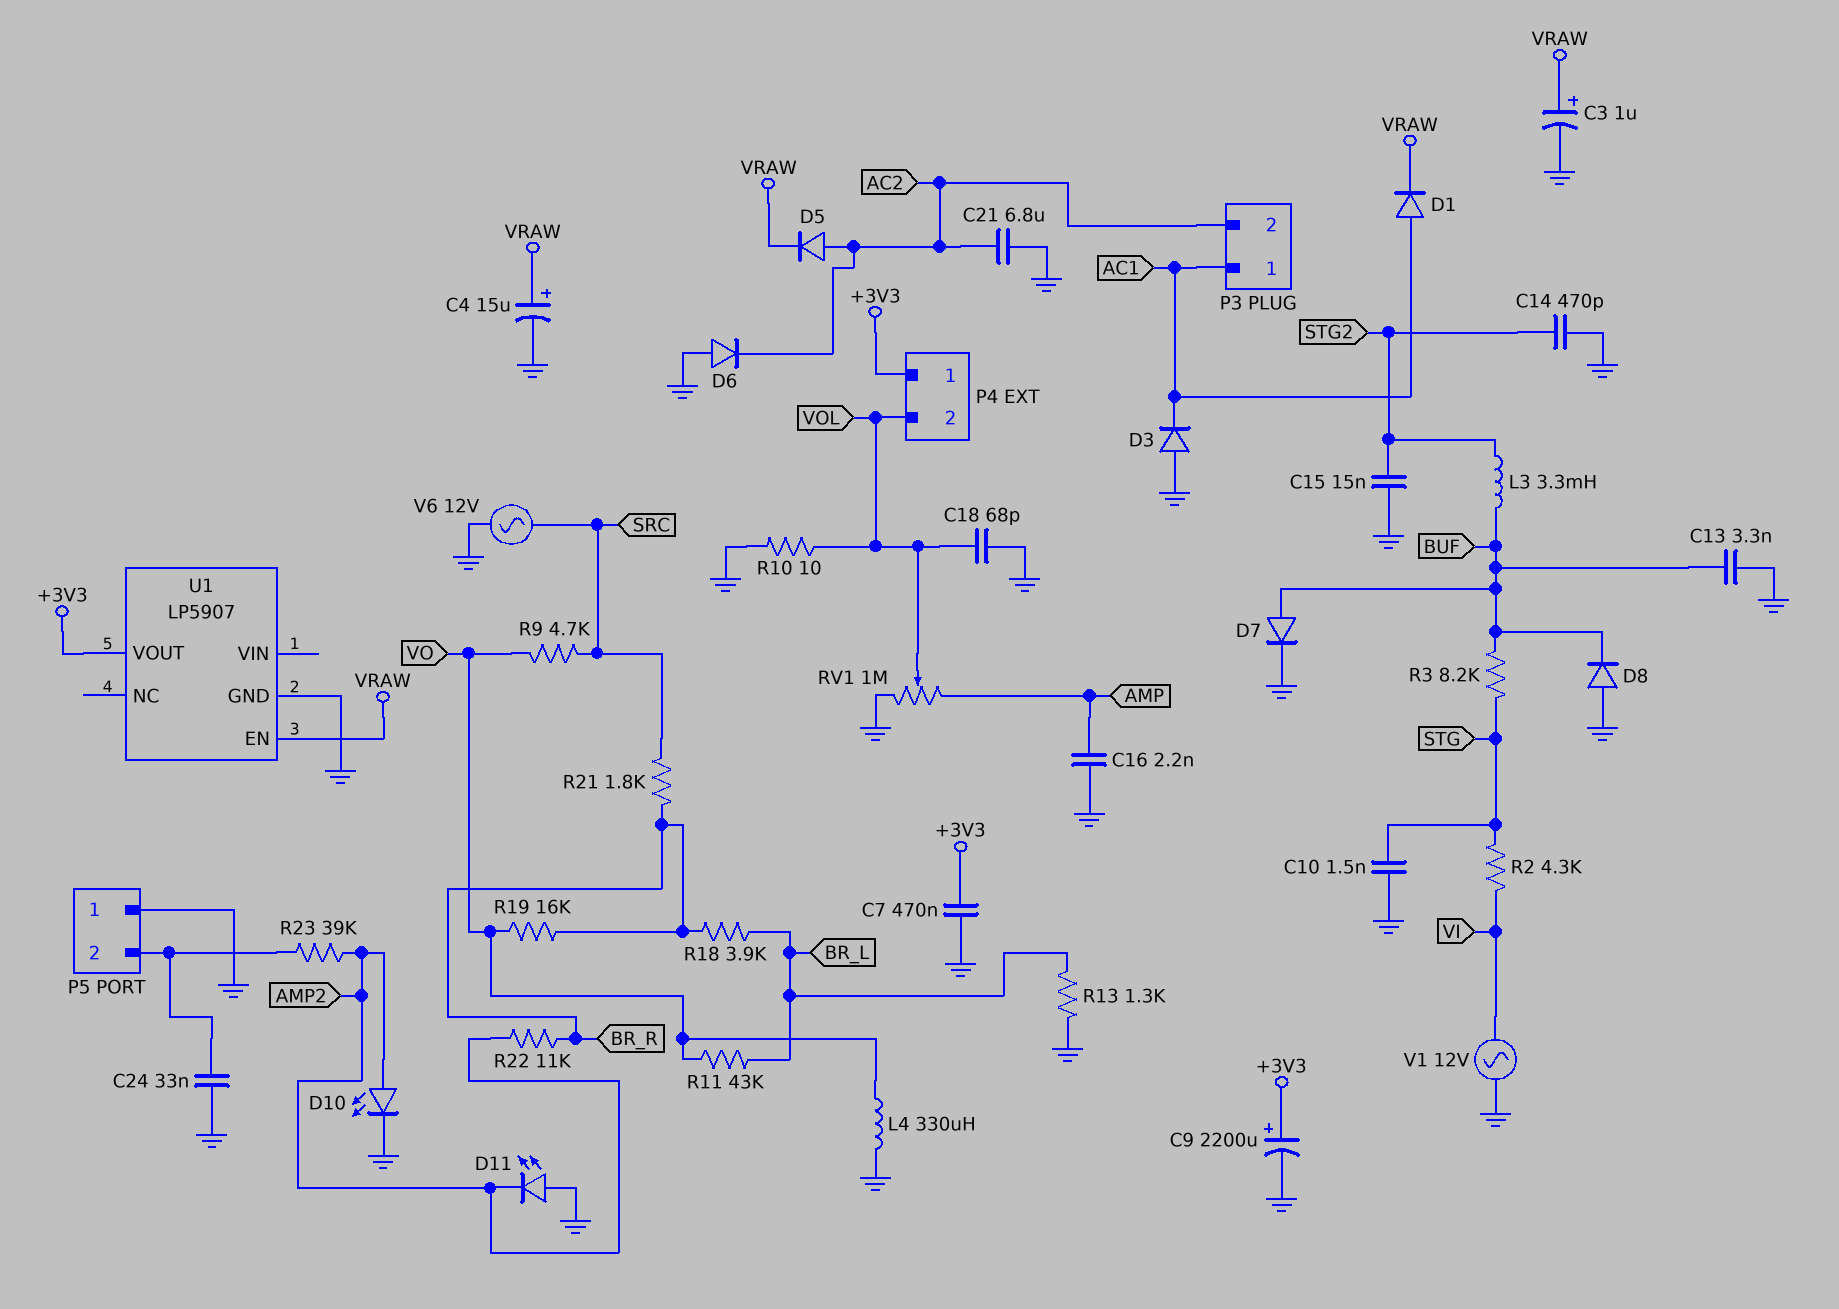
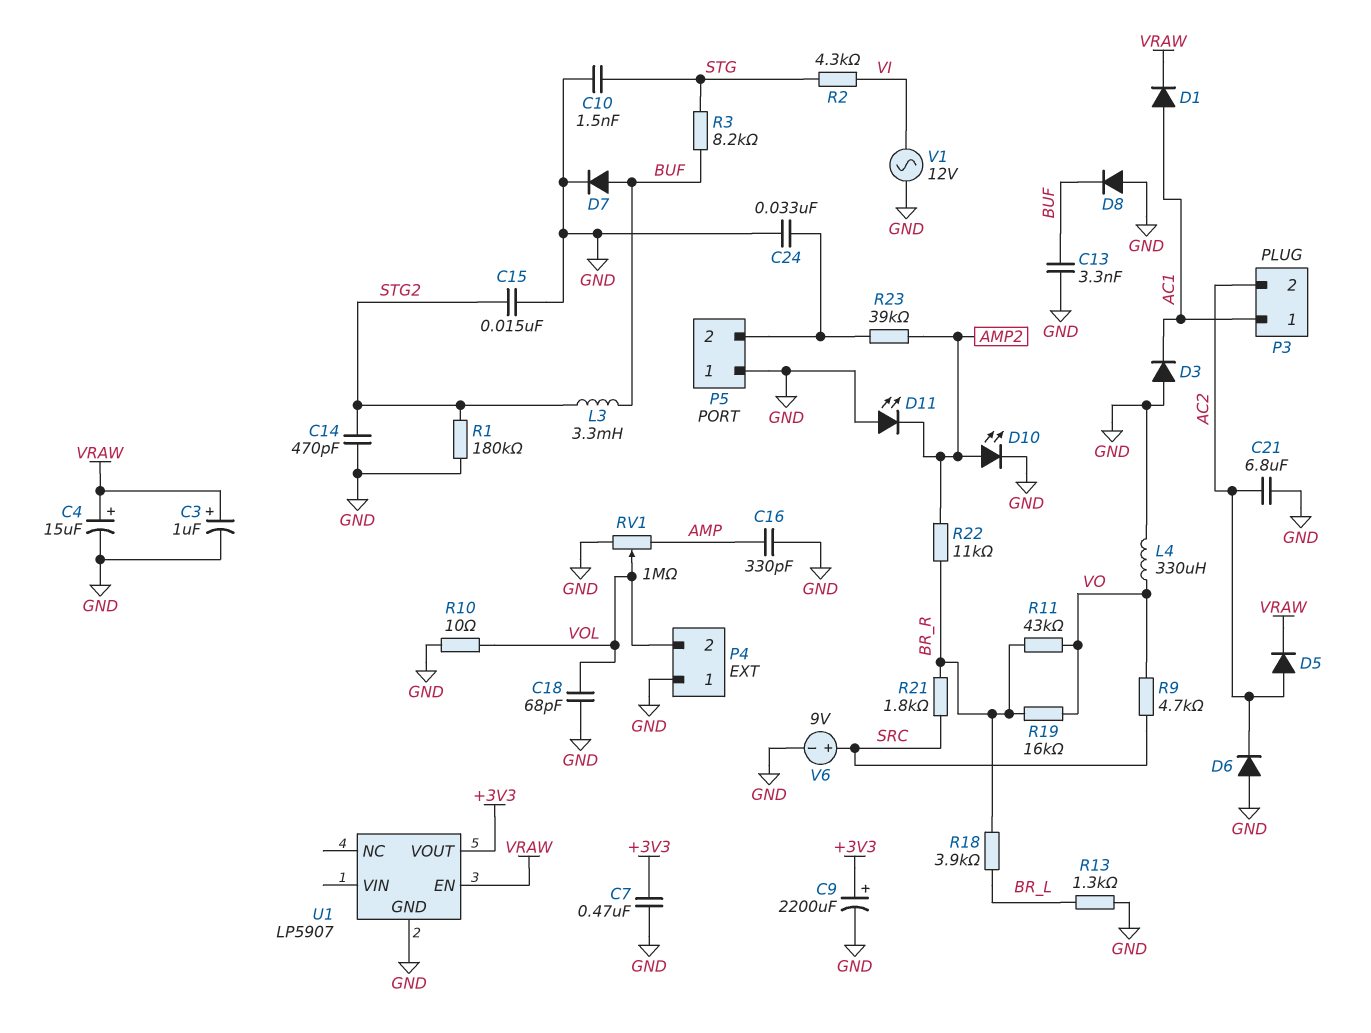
C16: 2.2nF (AMP, GND) -> 330pF (AMP, GND)
P4 pin 1: +3V3 -> GND
R1: none -> 180k (GND, STG2)
R11: 43k (BR_L, VO) -> 43k (BR_R, VO)
V6: AC 12V (GND, SRC) -> 9V (plus SRC, minus GND)

